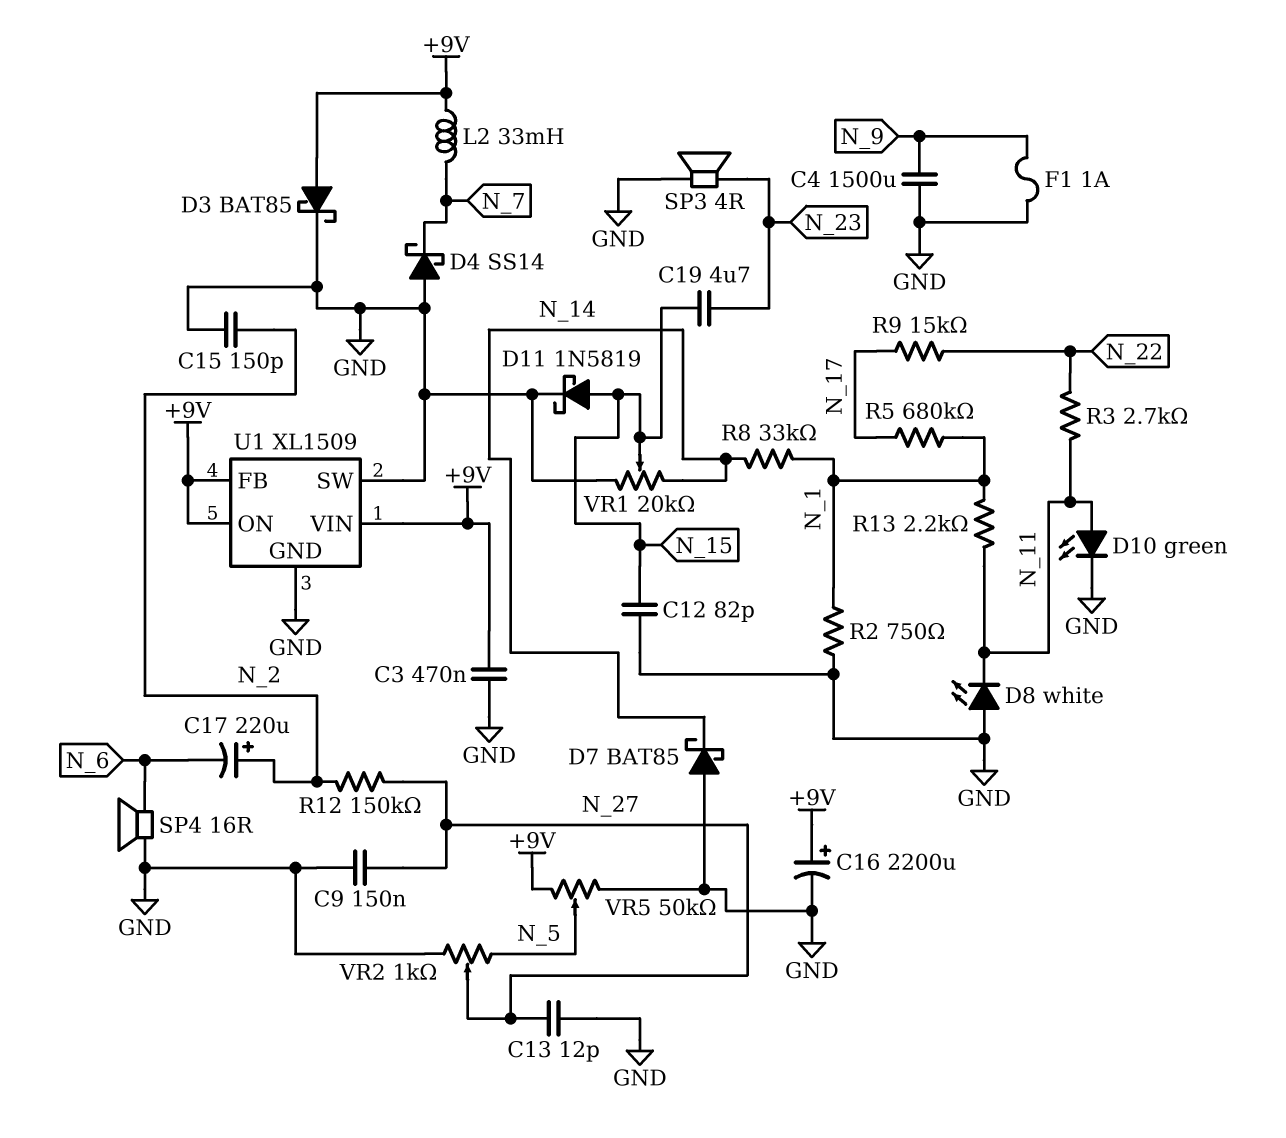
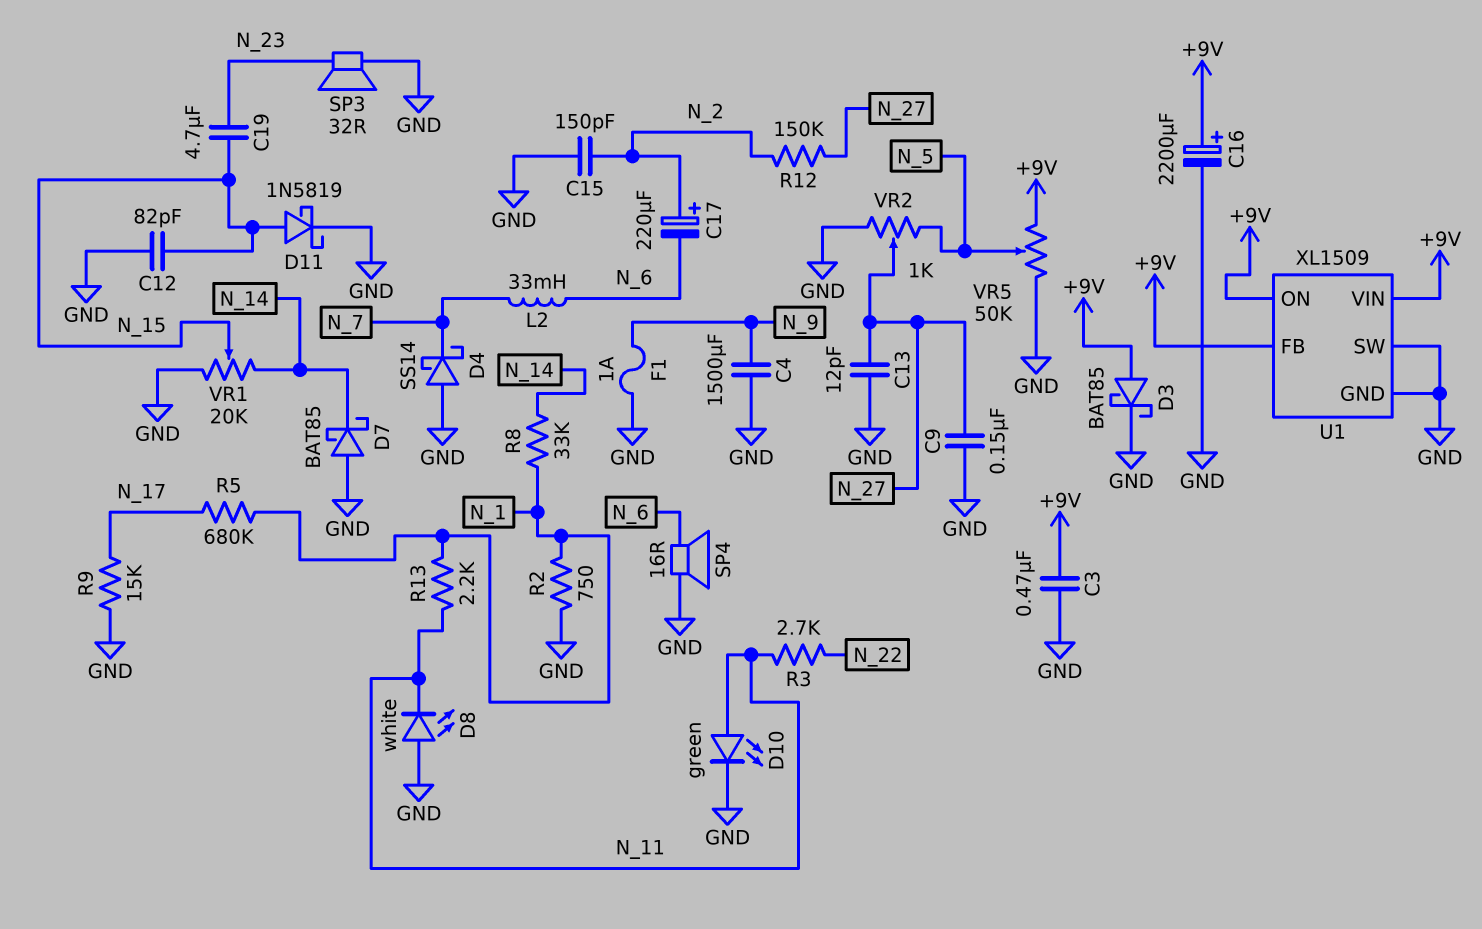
L2: 33mH (+9V, N_7) -> 33mH (N_6, N_7)
R9: 15k (N_17, N_22) -> 15k (GND, N_17)
SP3: speaker 4R (GND, N_23) -> speaker 32R (GND, N_23)

